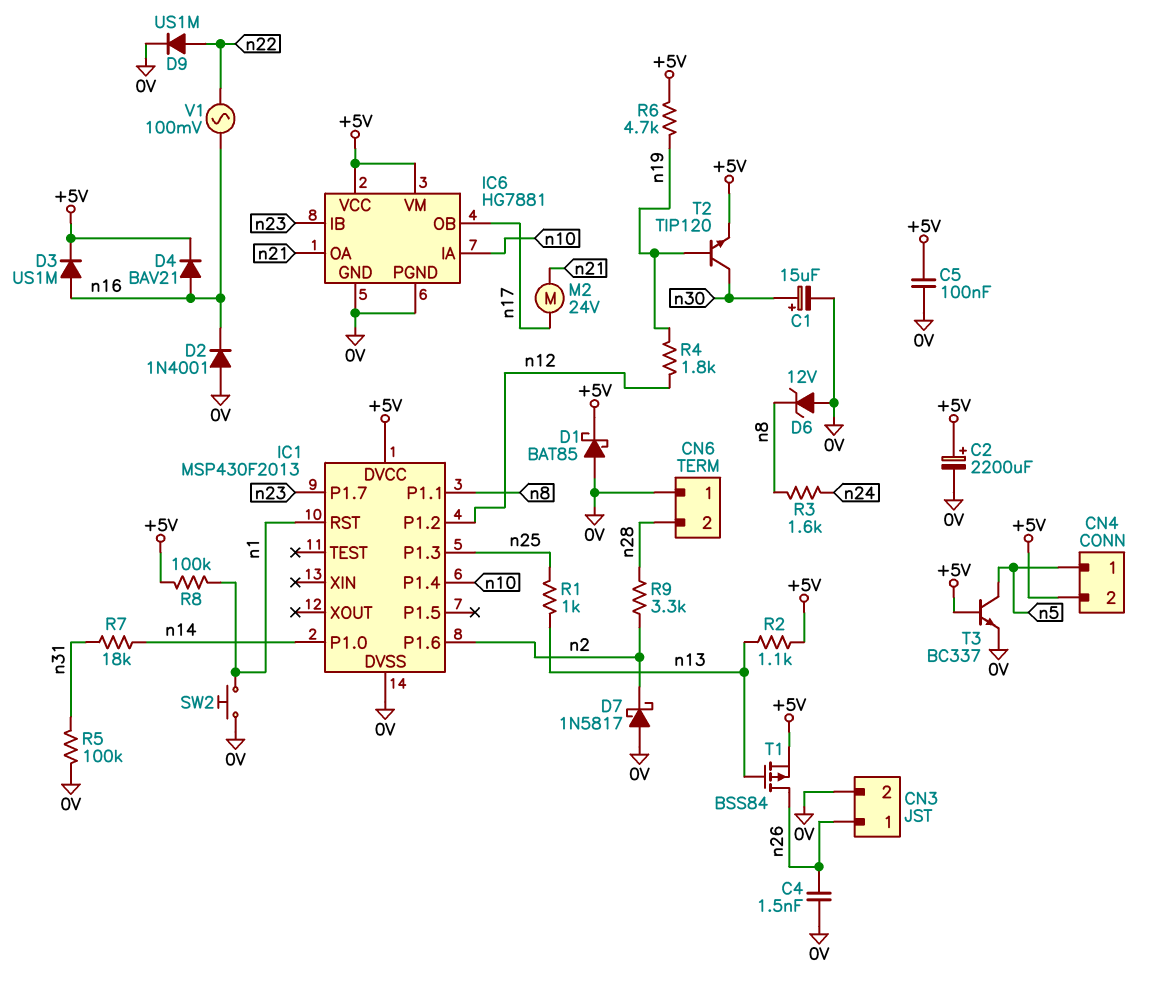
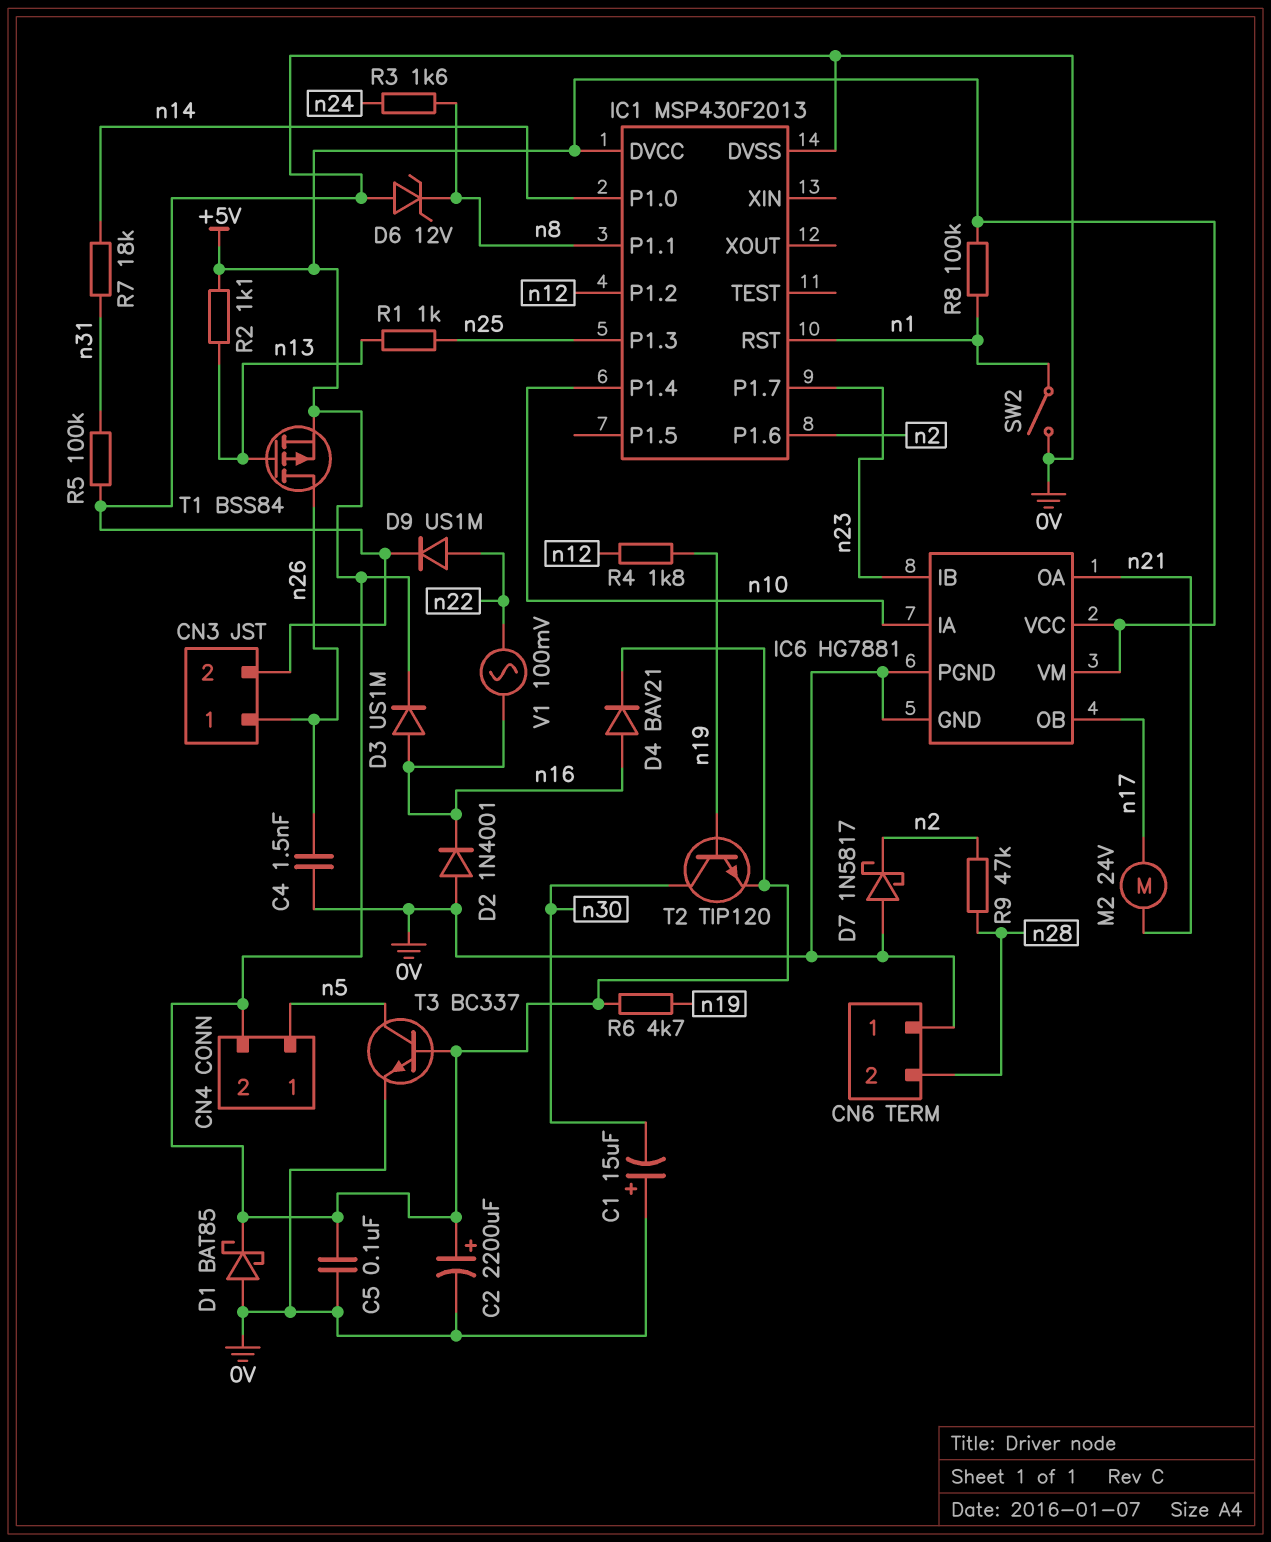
C1: 15uF (plus n30, minus 0V) -> 15uF (plus 0V, minus n30)
R9: 3.3k (n2, n28) -> 47k (n2, n28)
SW2: button (0V, n1) -> switch (0V, n1)

